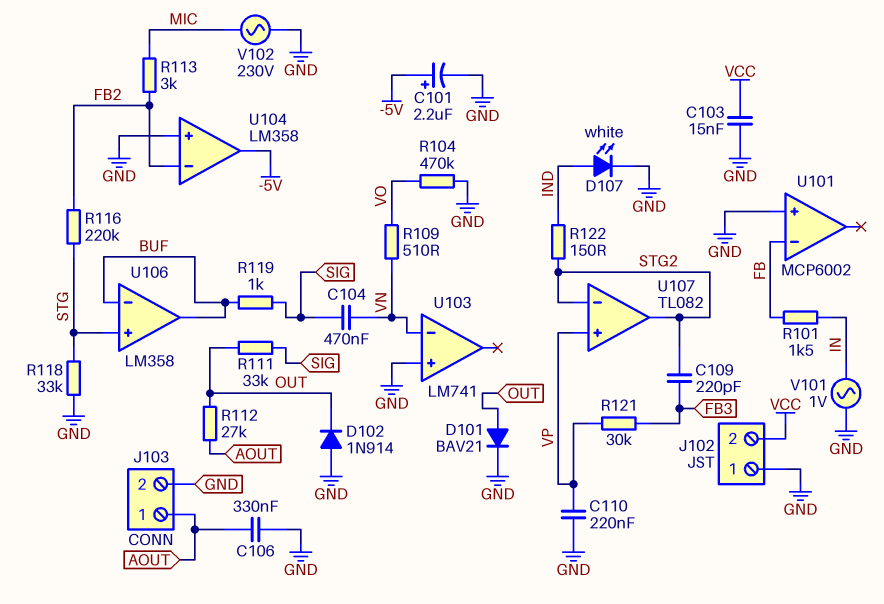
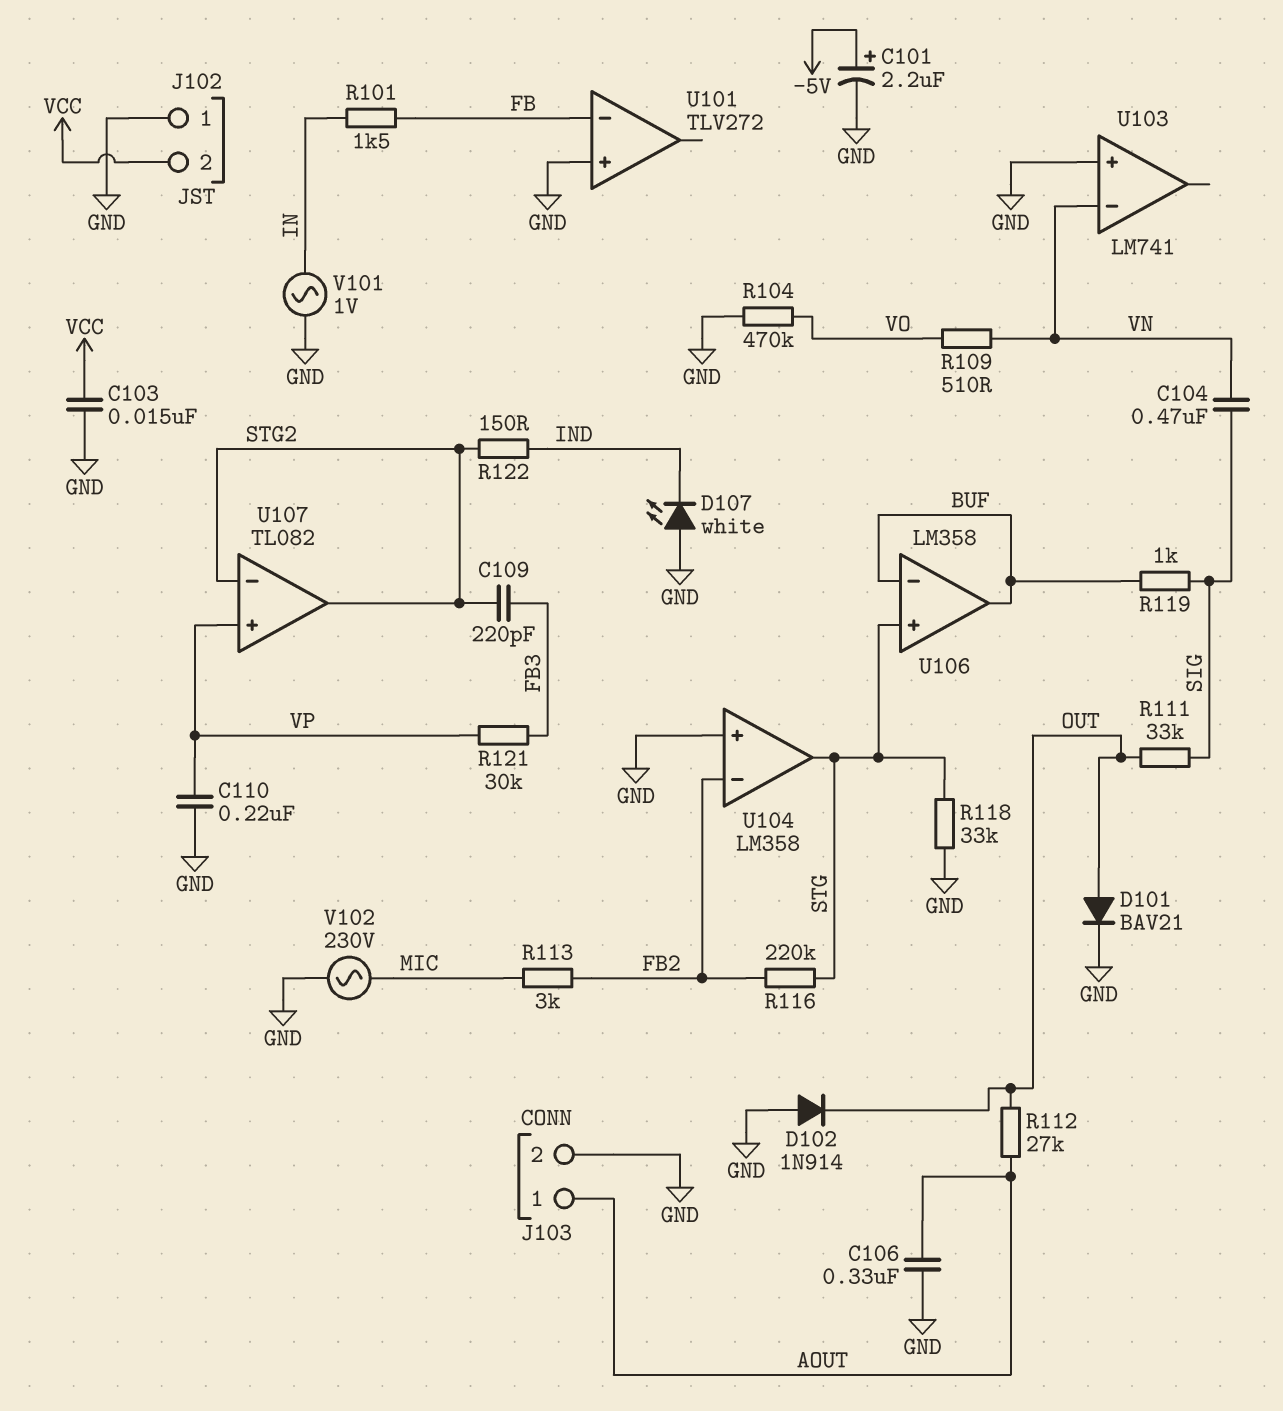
D107: LED white (A IND, K GND) -> LED white (A GND, K IND)
U101: MCP6002 -> TLV272
U104 pin out: -5V -> STG

